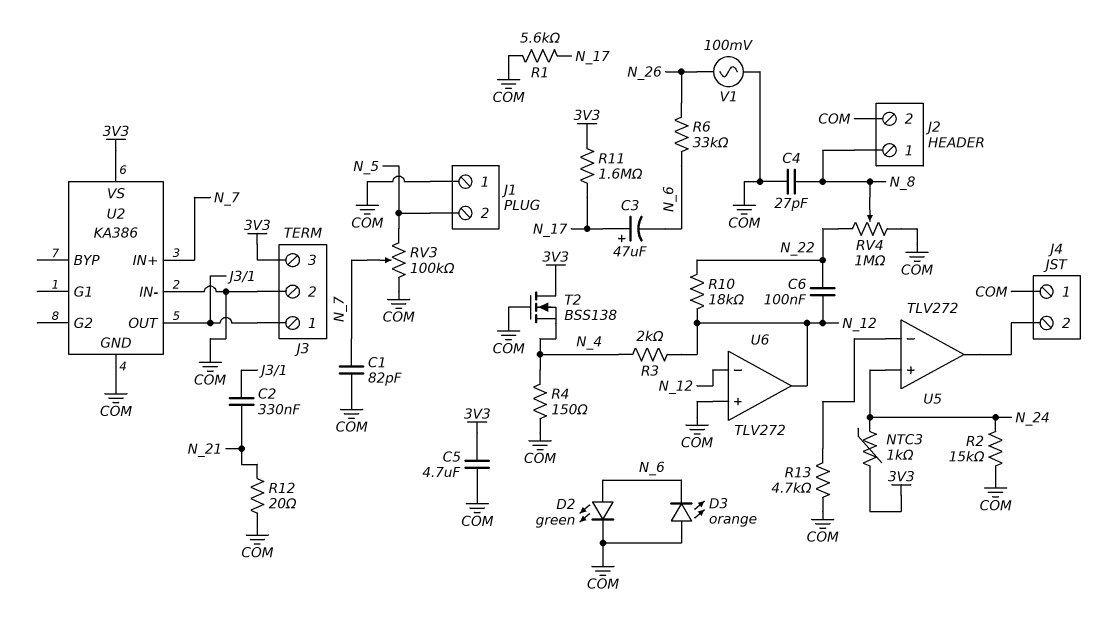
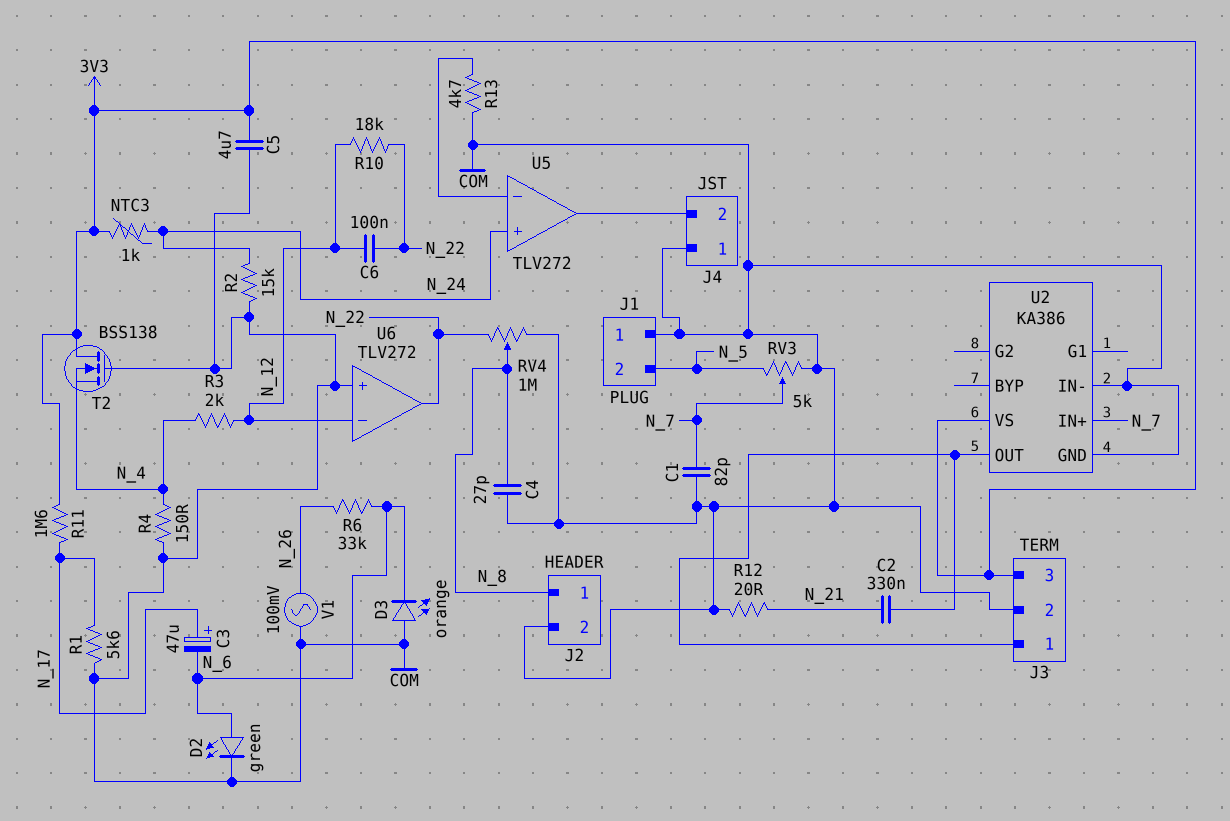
RV3: 100k (COM, N_5, wiper N_7) -> 5k (COM, N_5, wiper N_7)
U6 pin out: N_12 -> N_22

